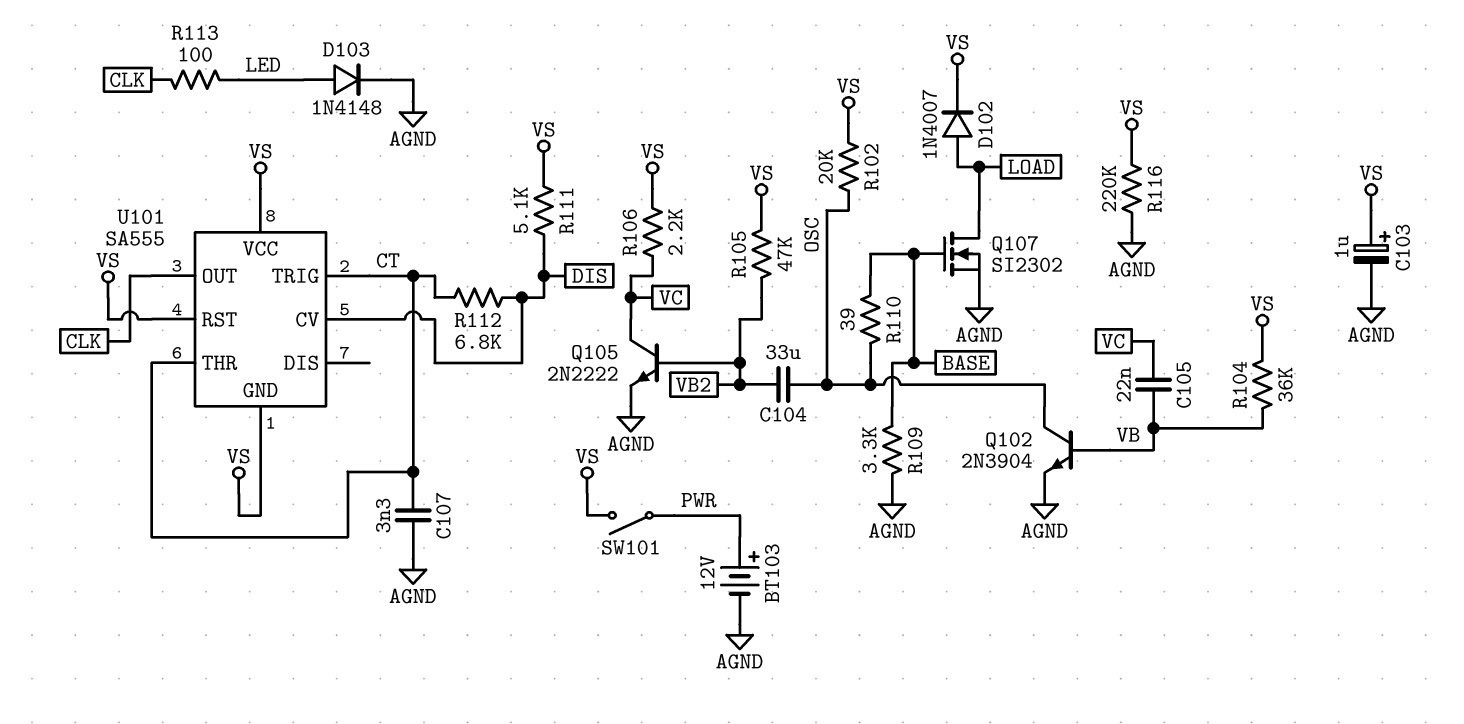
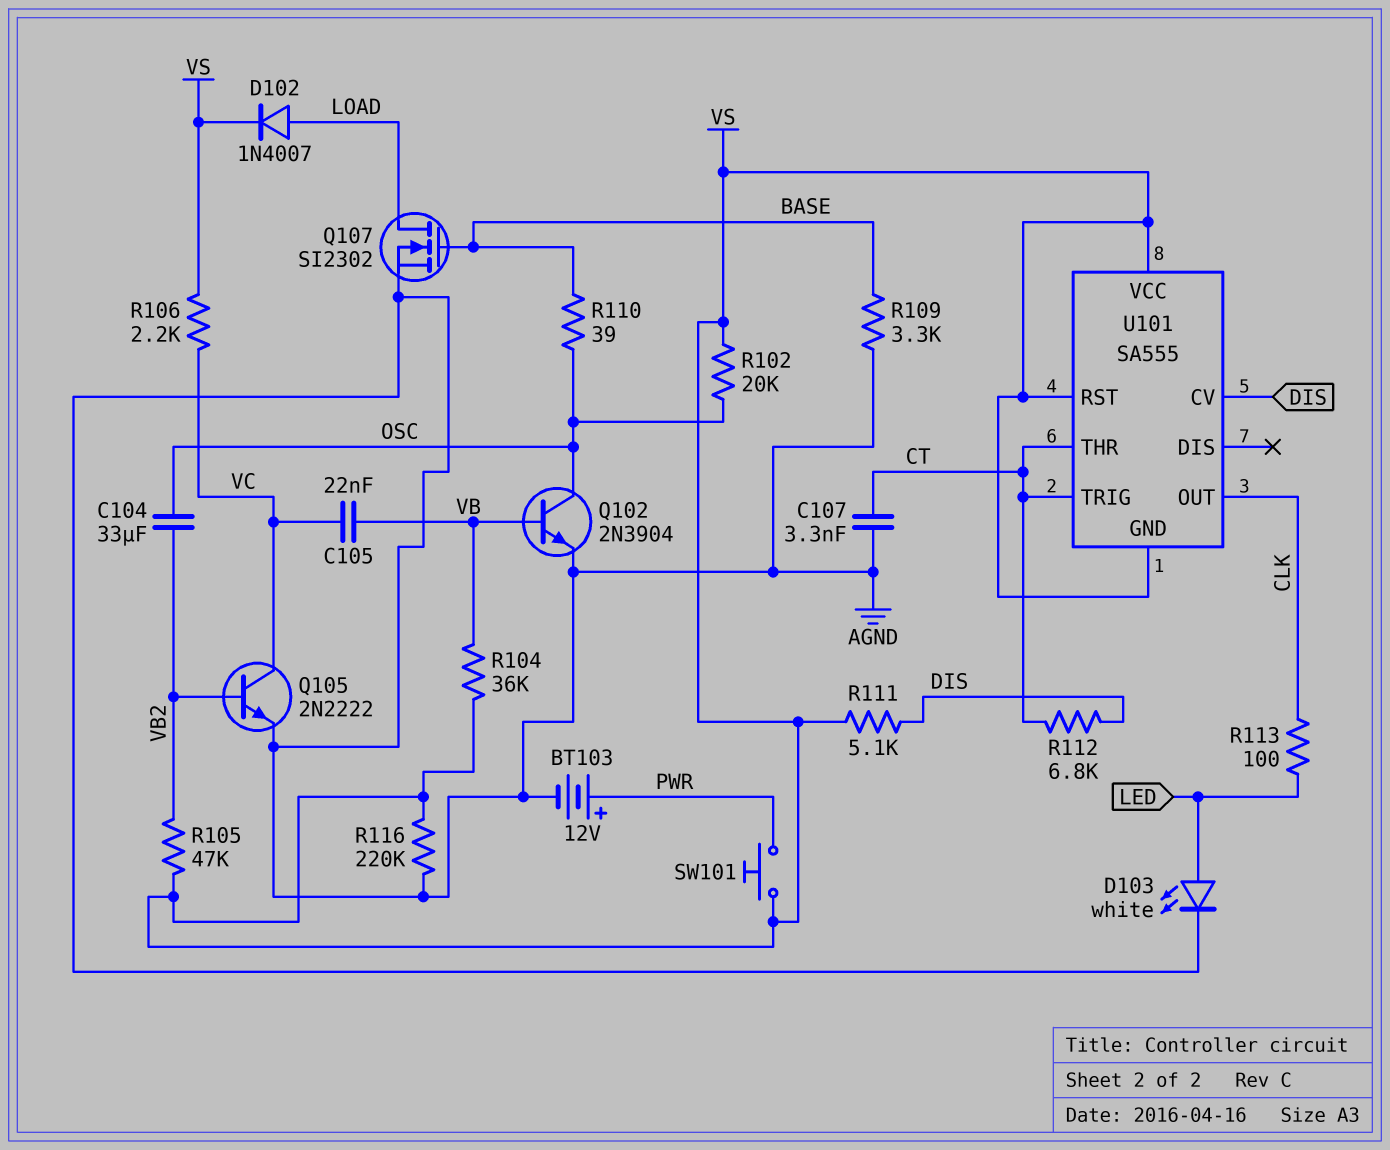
C103: 1uF (plus VS, minus AGND) -> none
D103: diode 1N4148 (A LED, K AGND) -> LED white (A LED, K AGND)
SW101: switch (PWR, VS) -> button (PWR, VS)

